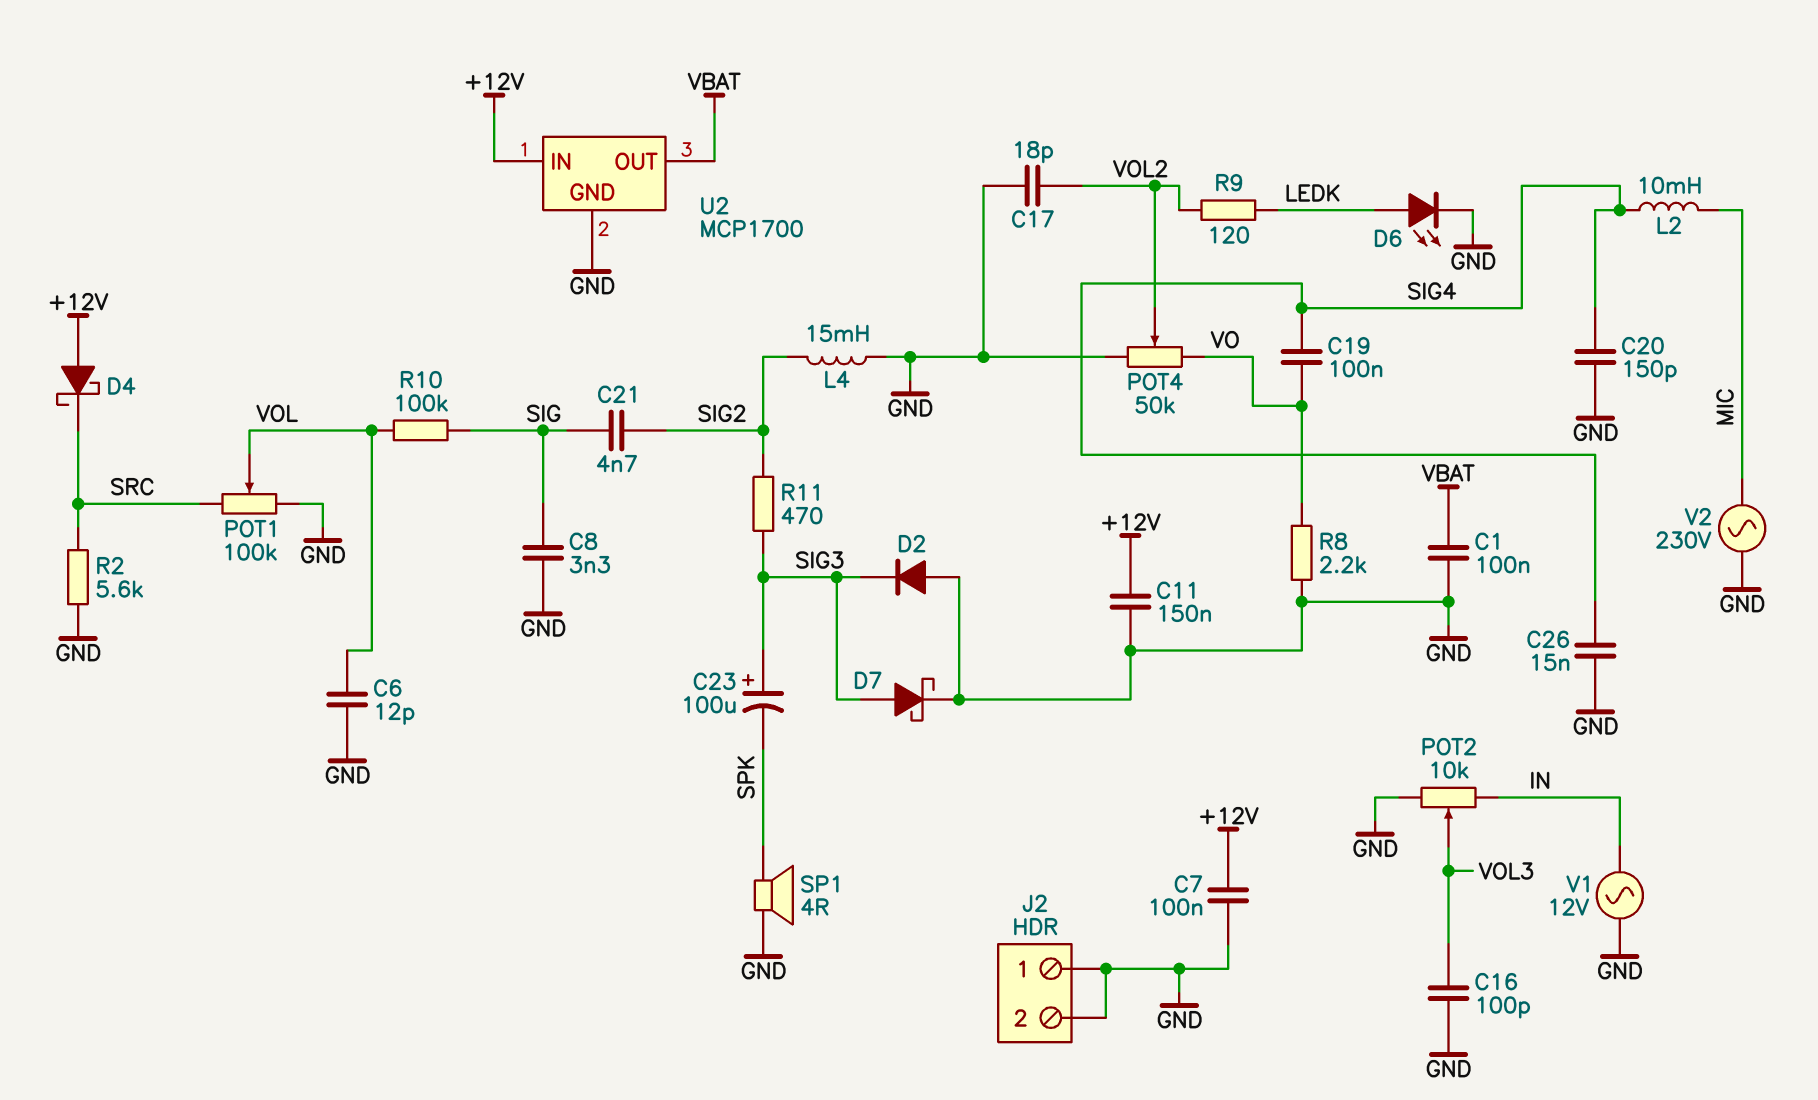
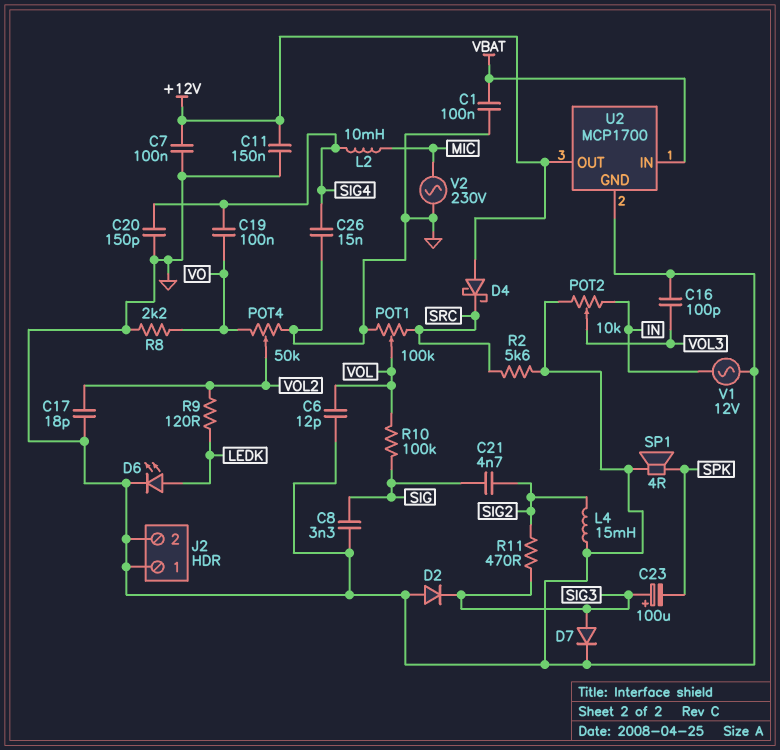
D7: schottky (A SIG3, K GND) -> diode (A SIG3, K GND)
U2 pin IN: +12V -> VBAT
U2 pin OUT: VBAT -> +12V

